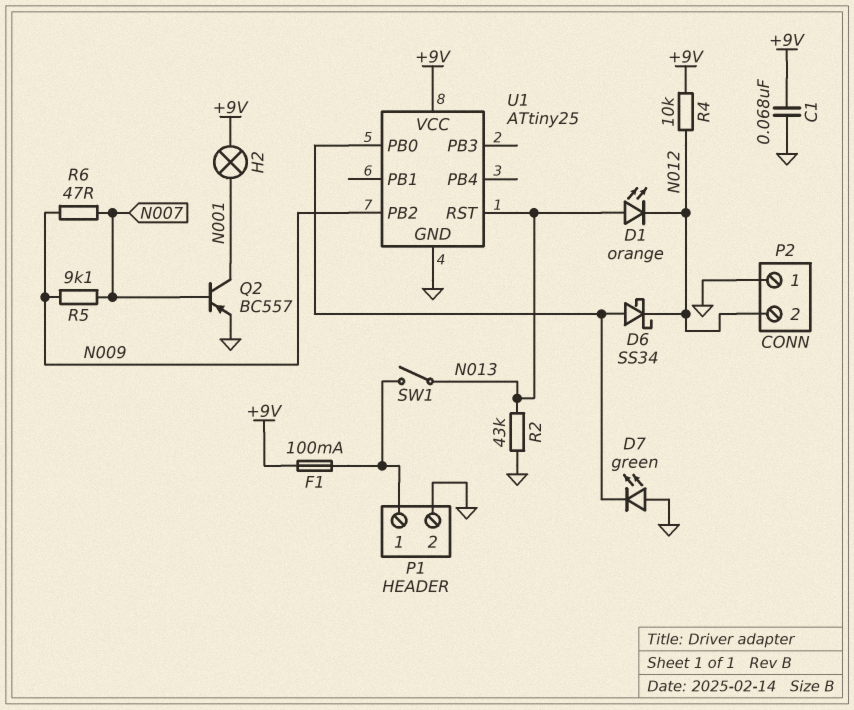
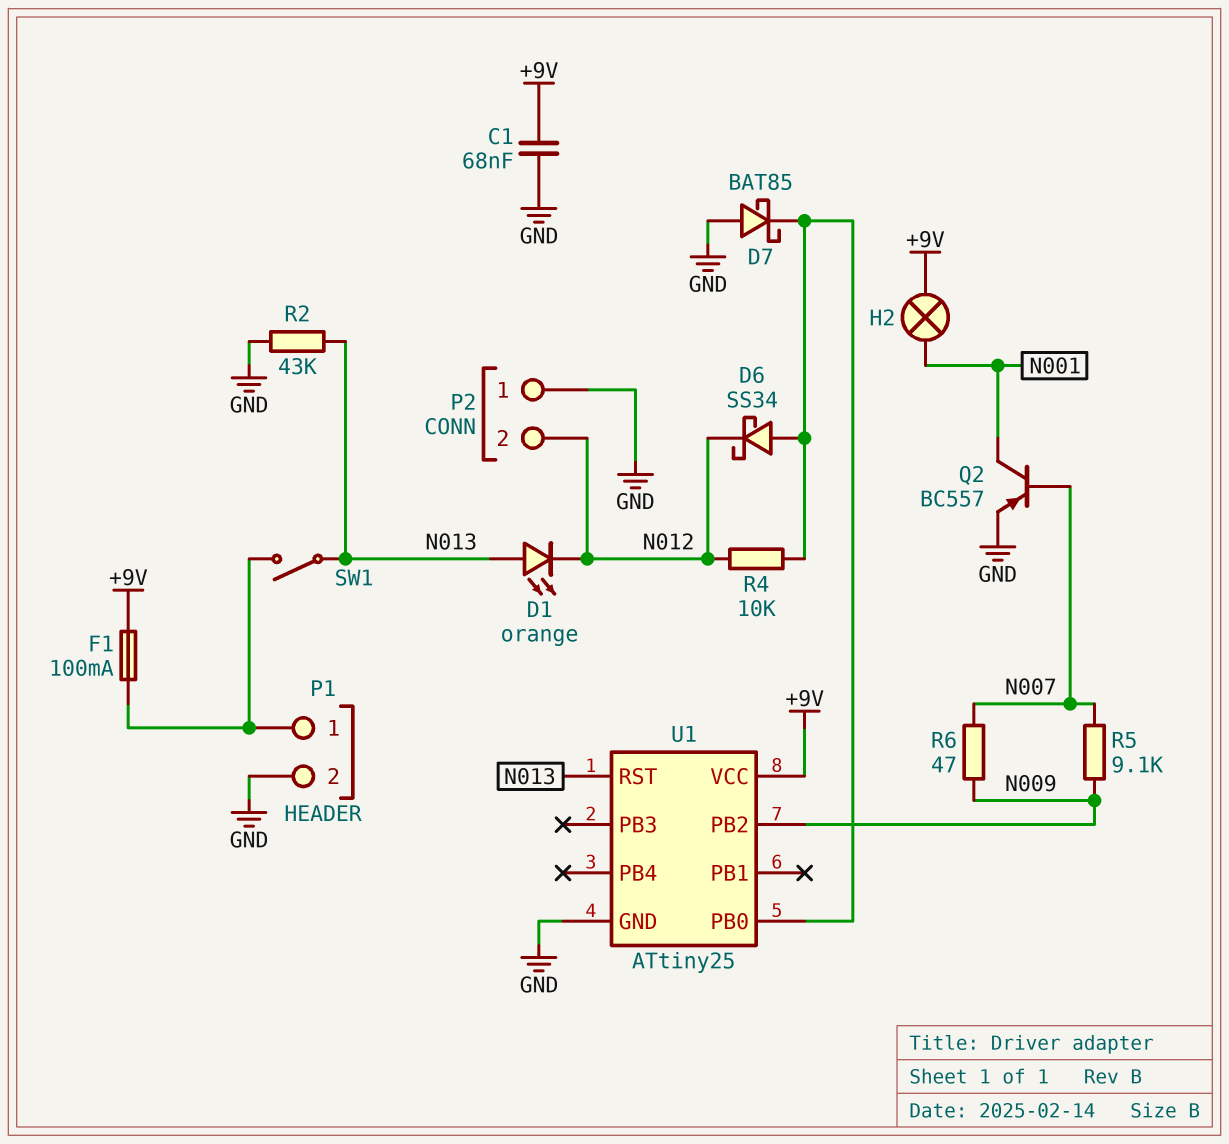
D7: LED green (A GND, K U1/PB0) -> schottky BAT85 (A GND, K U1/PB0)
R4: 10k (+9V, N012) -> 10k (N012, U1/PB0)

